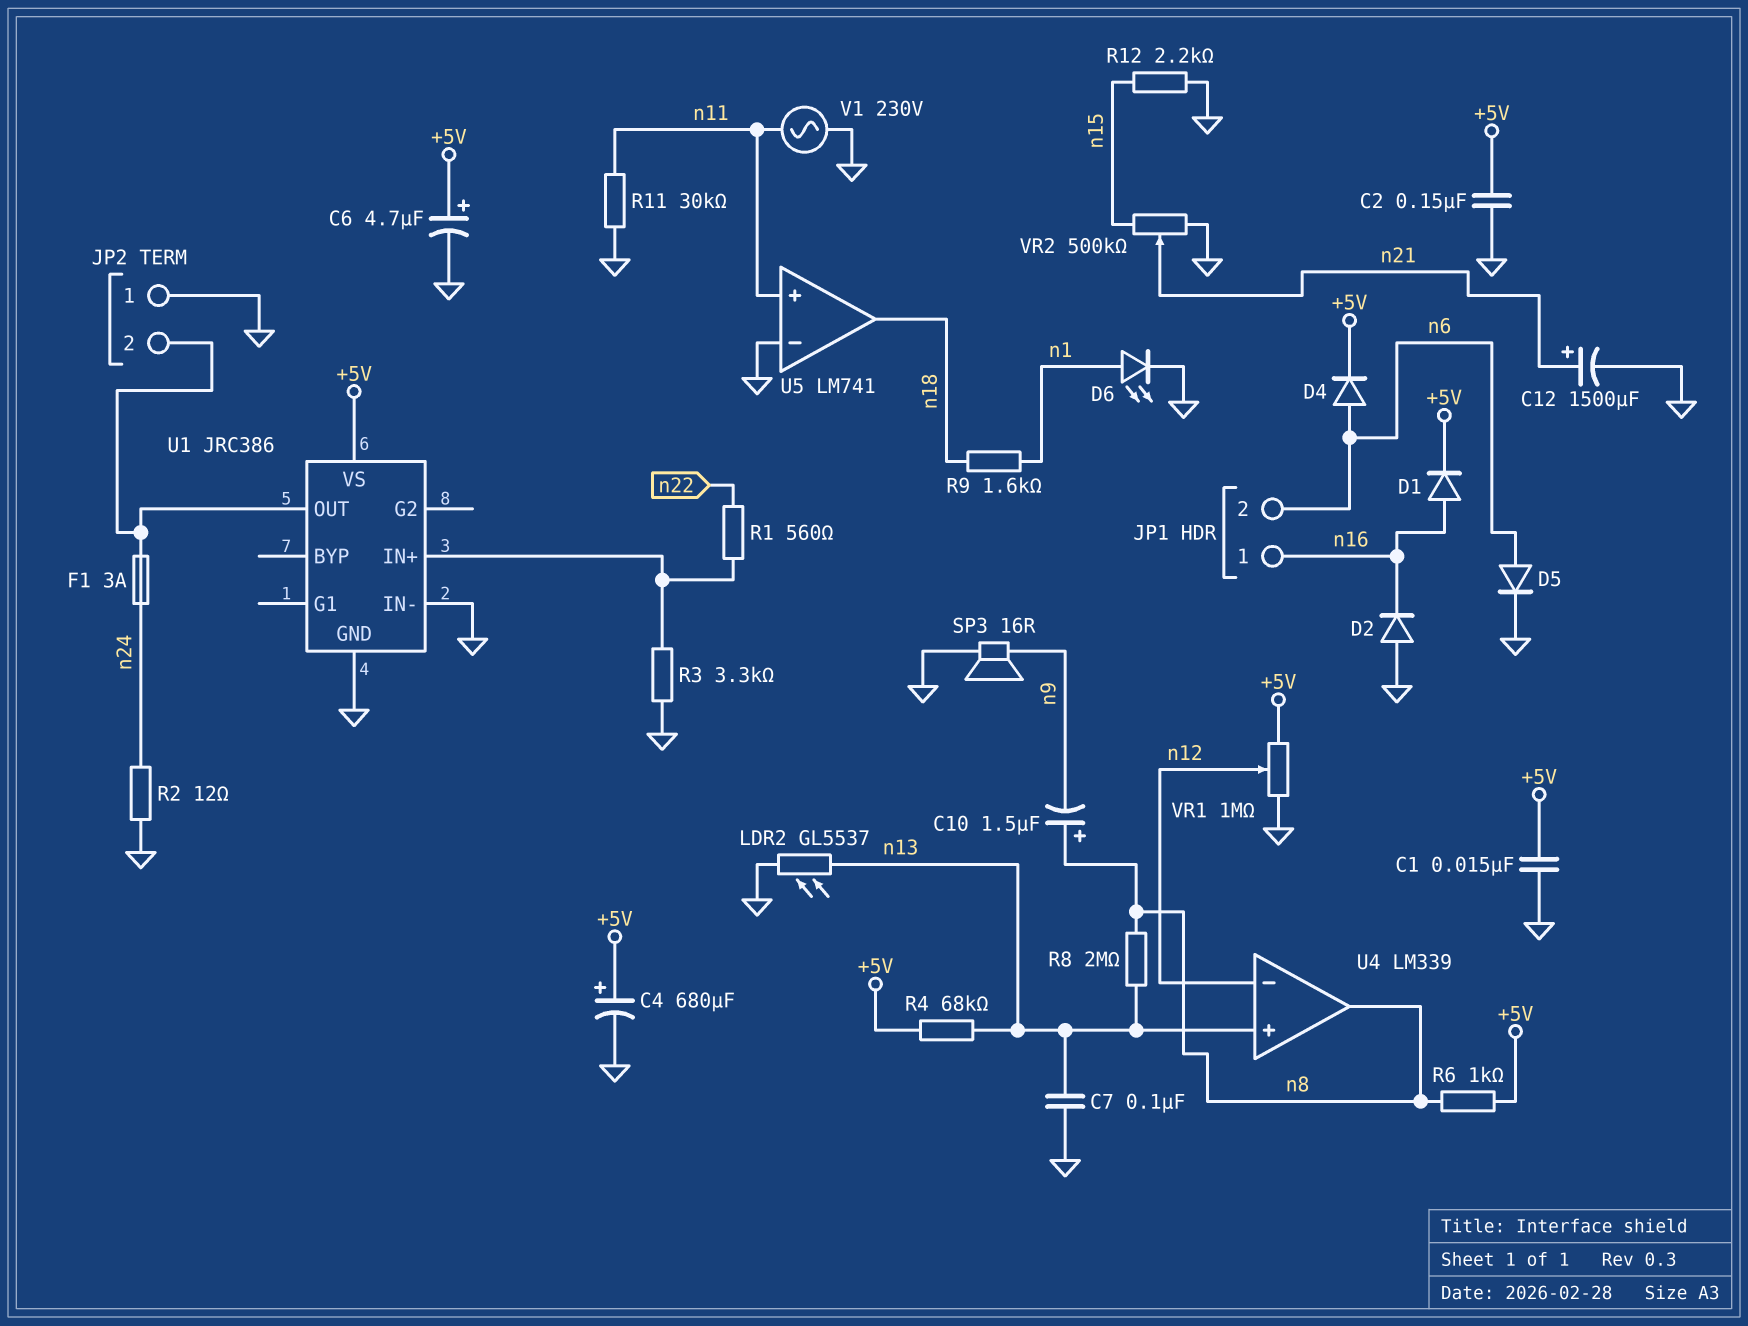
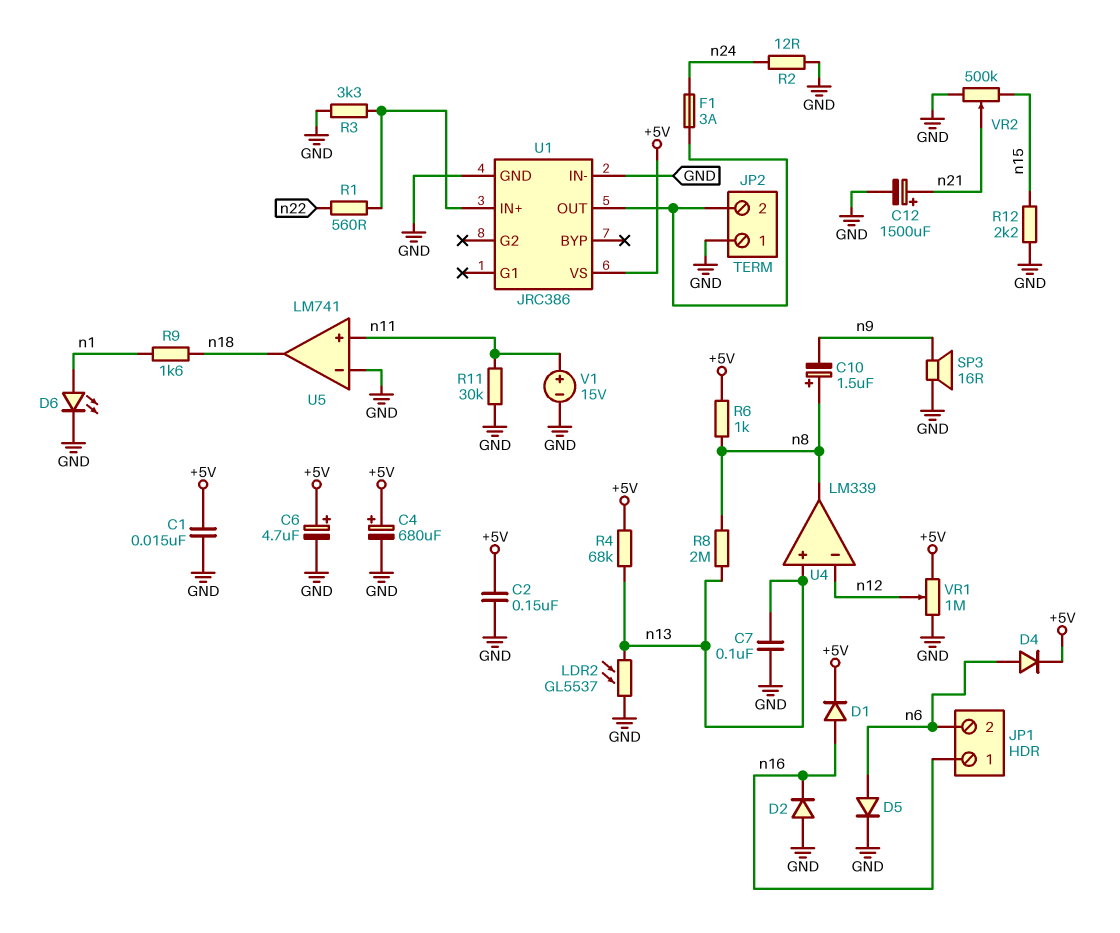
V1: AC 230V (GND, n11) -> 15V (plus n11, minus GND)

